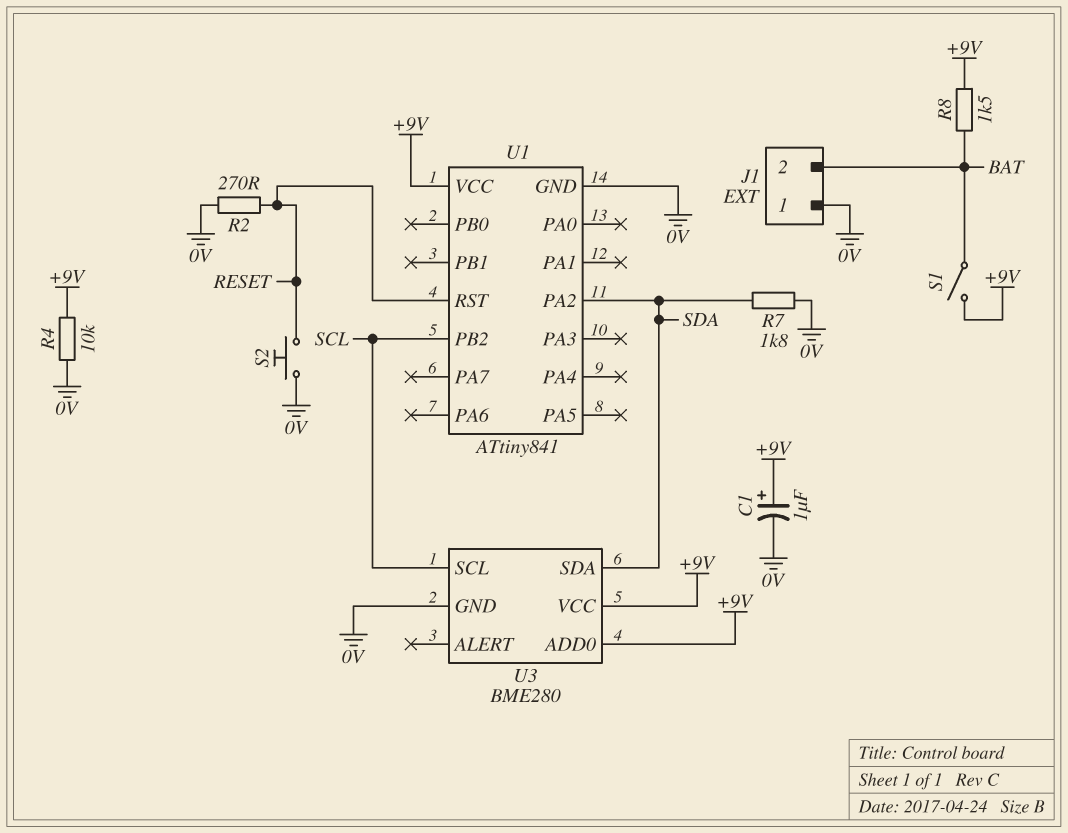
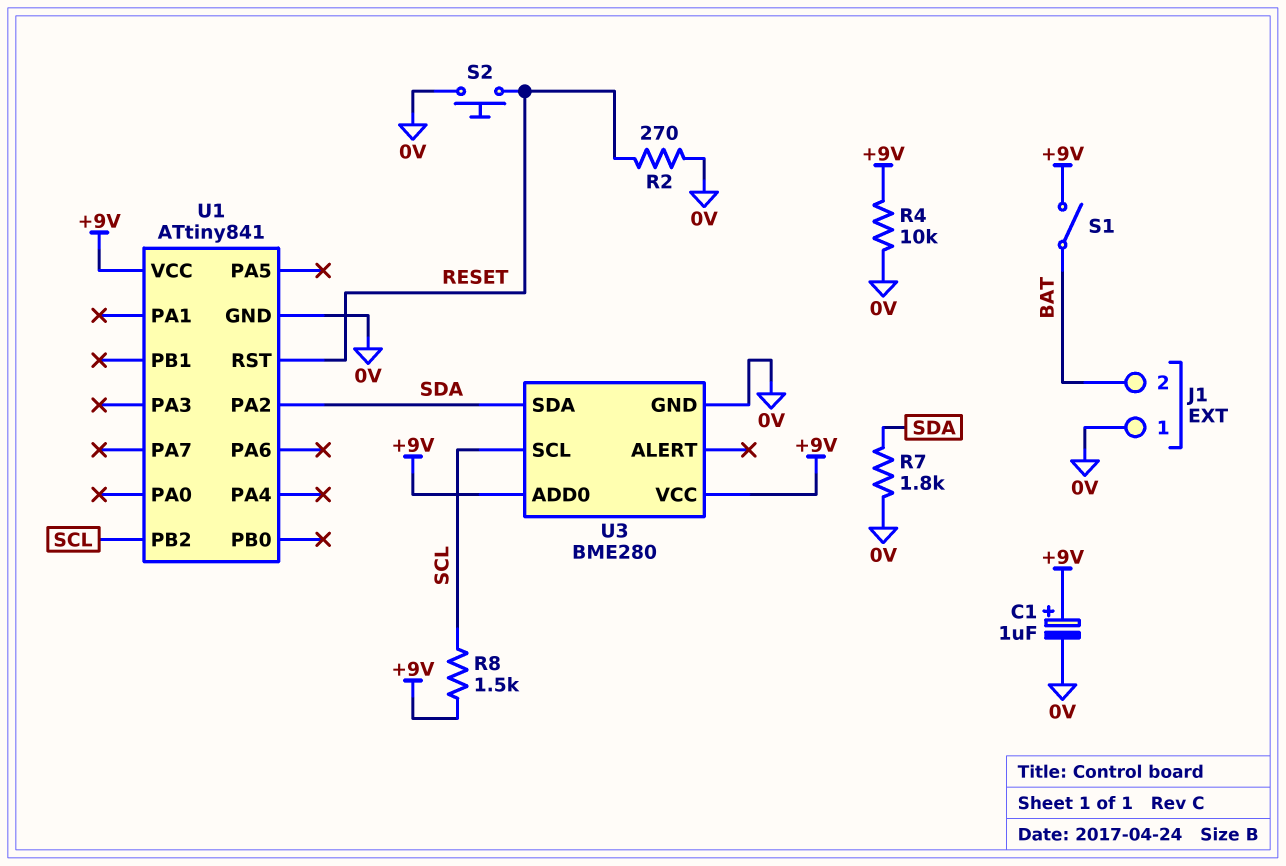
R8: 1.5k (+9V, BAT) -> 1.5k (+9V, SCL)

